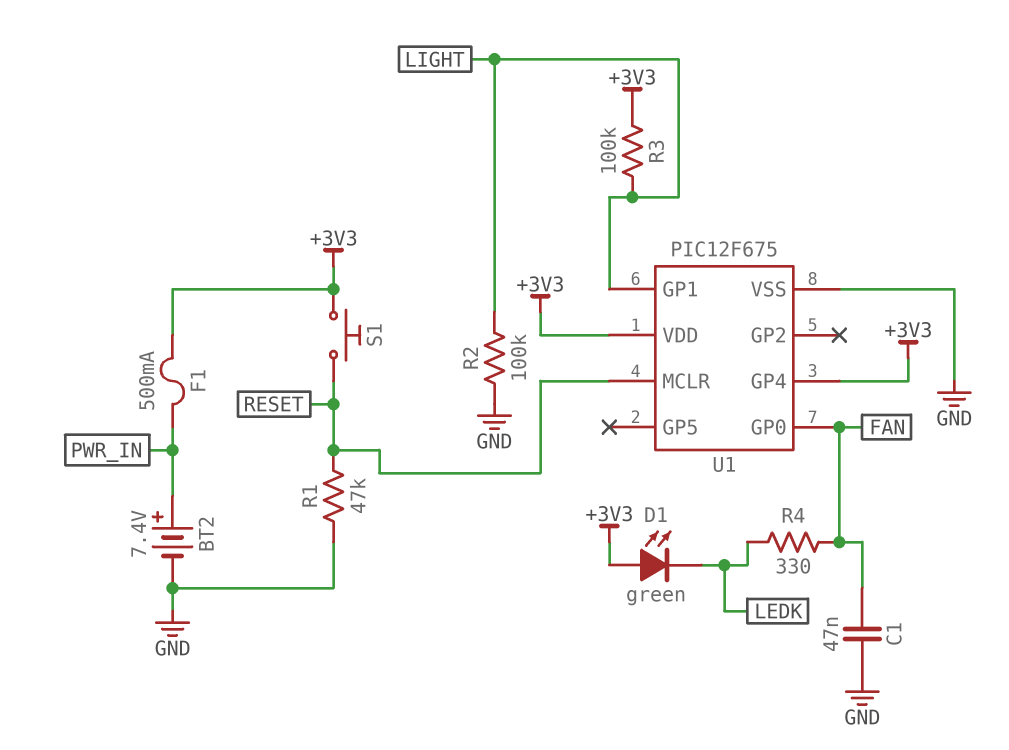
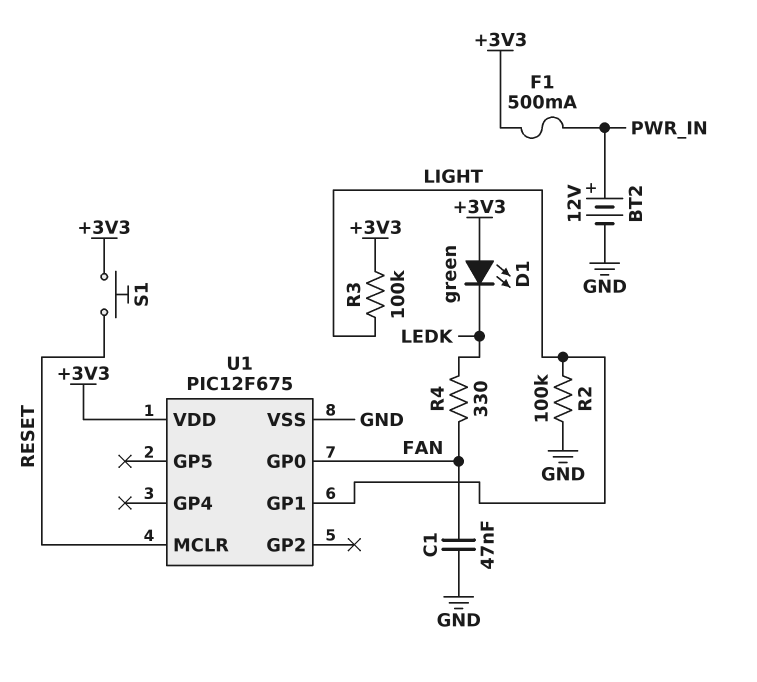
BT2: 7.4V (plus PWR_IN, minus GND) -> 12V (plus PWR_IN, minus GND)
R1: 47k (GND, RESET) -> none
U1 pin GP4: +3V3 -> none

